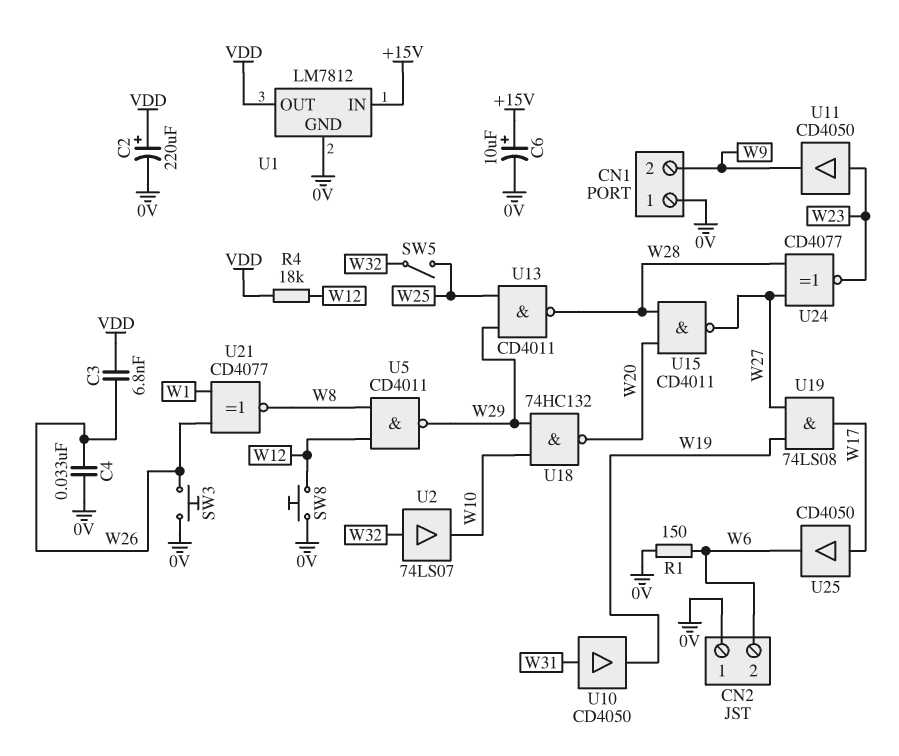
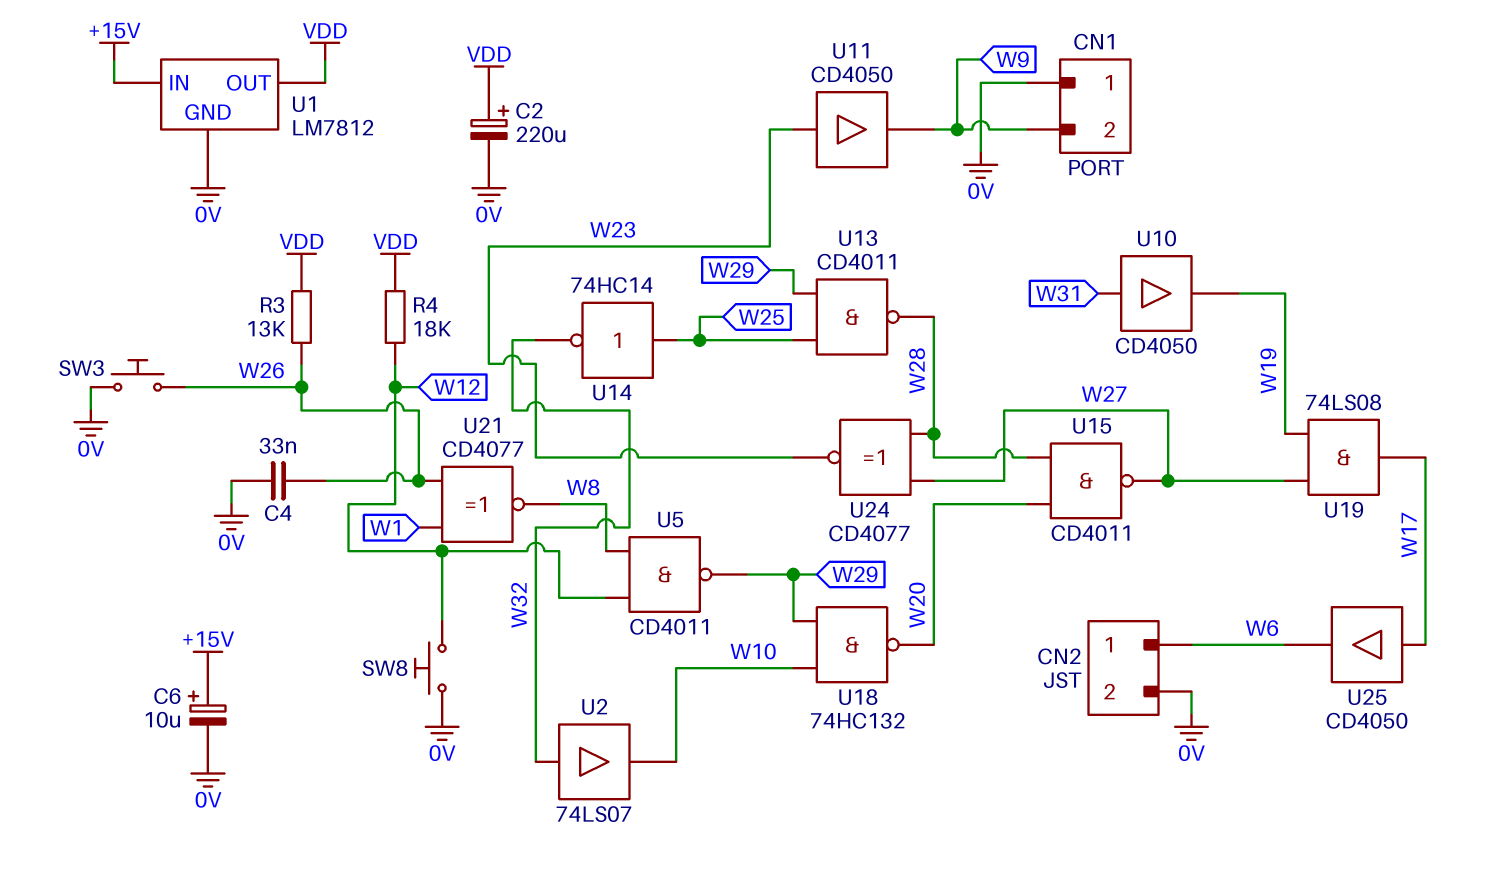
C3: 6.8nF (VDD, W26) -> none
CN2 pin 1: 0V -> W6
CN2 pin 2: W6 -> 0V
R1: 150 (0V, W6) -> none
R3: none -> 13k (VDD, W26)
SW5: switch (W25, W32) -> none
U14: none -> NOT 74HC14 (in W25, out W32)

